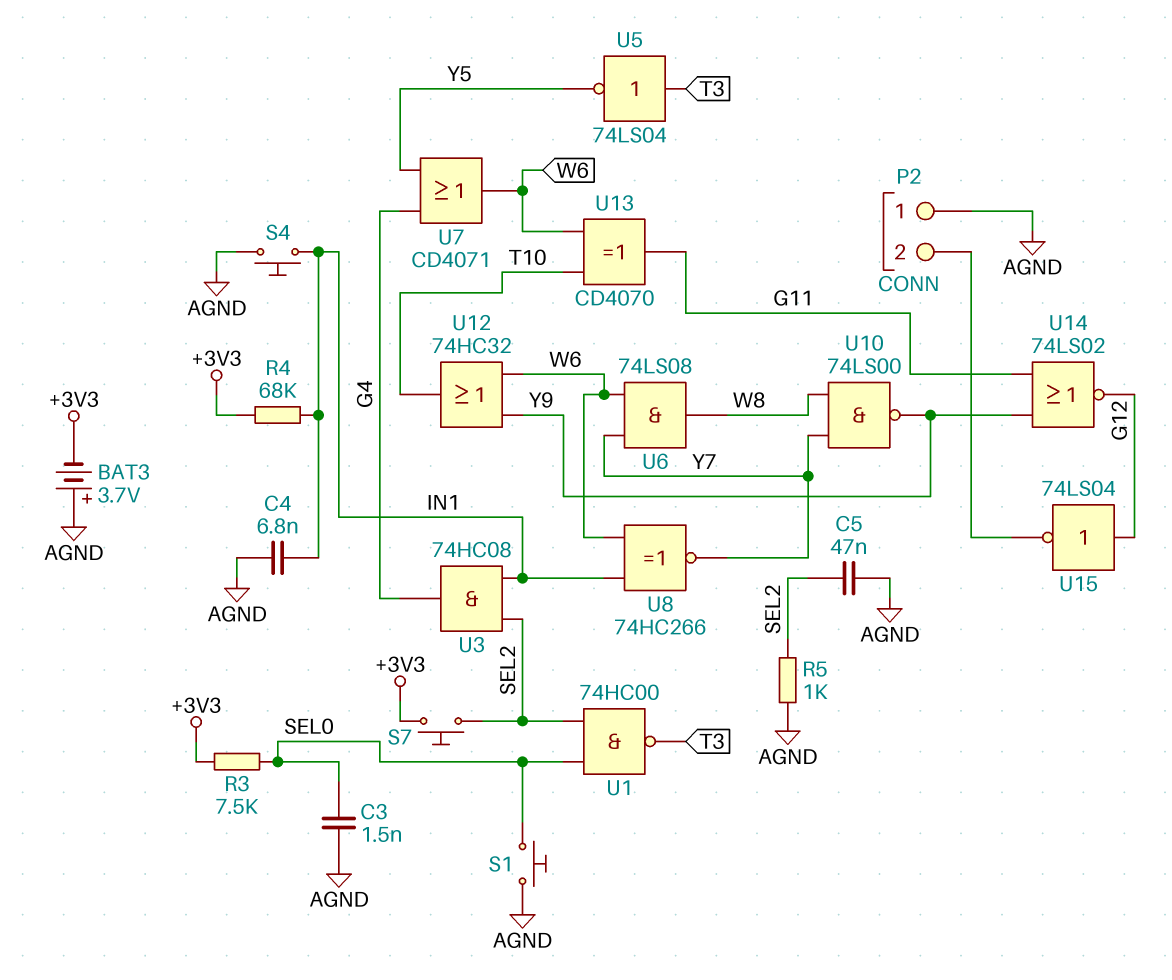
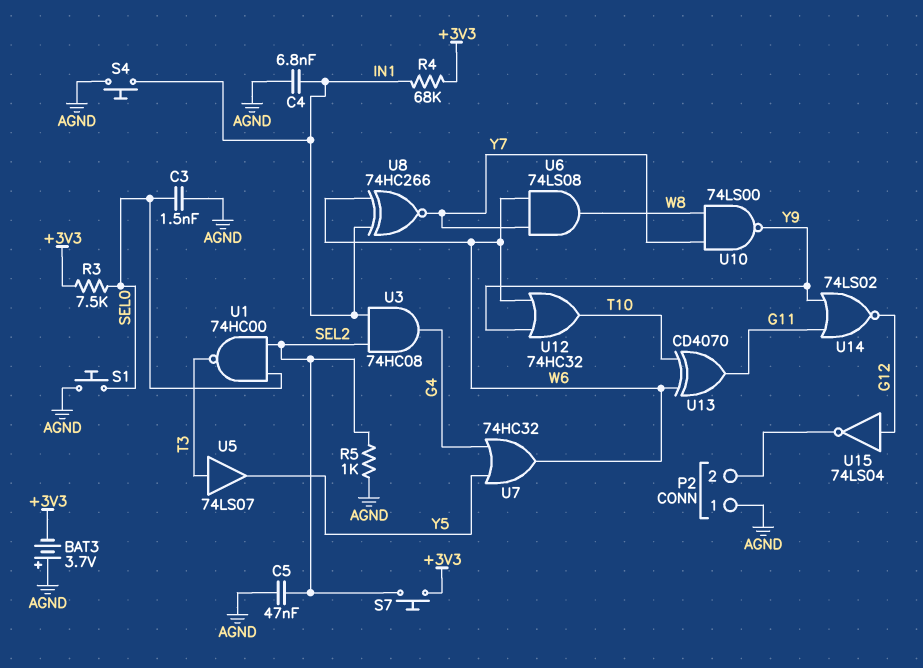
U5: NOT 74LS04 (in T3, out Y5) -> buffer 74LS07 (in T3, out Y5)
U7: OR CD4071 (in G4, in Y5, out W6) -> OR 74HC32 (in G4, in Y5, out W6)

